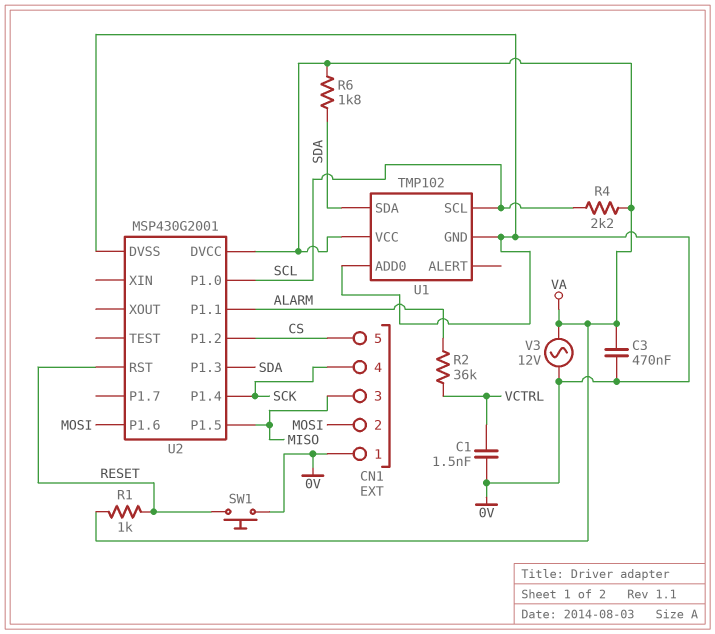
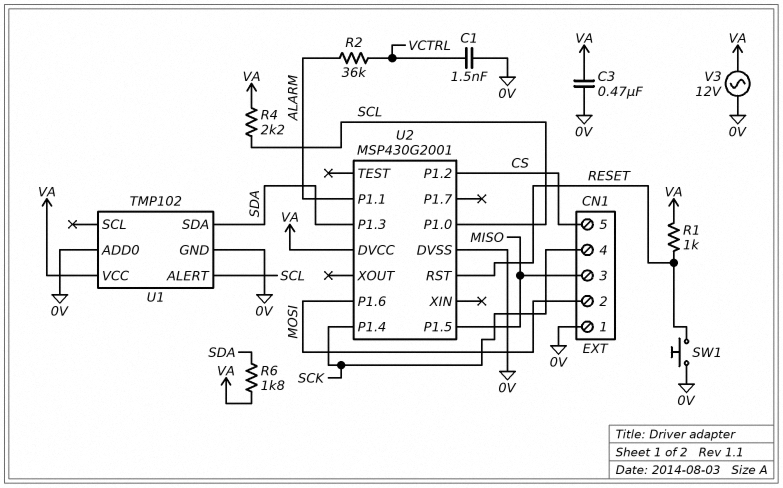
U1 pin ALERT: none -> SCL
U1 pin SCL: SCL -> none

